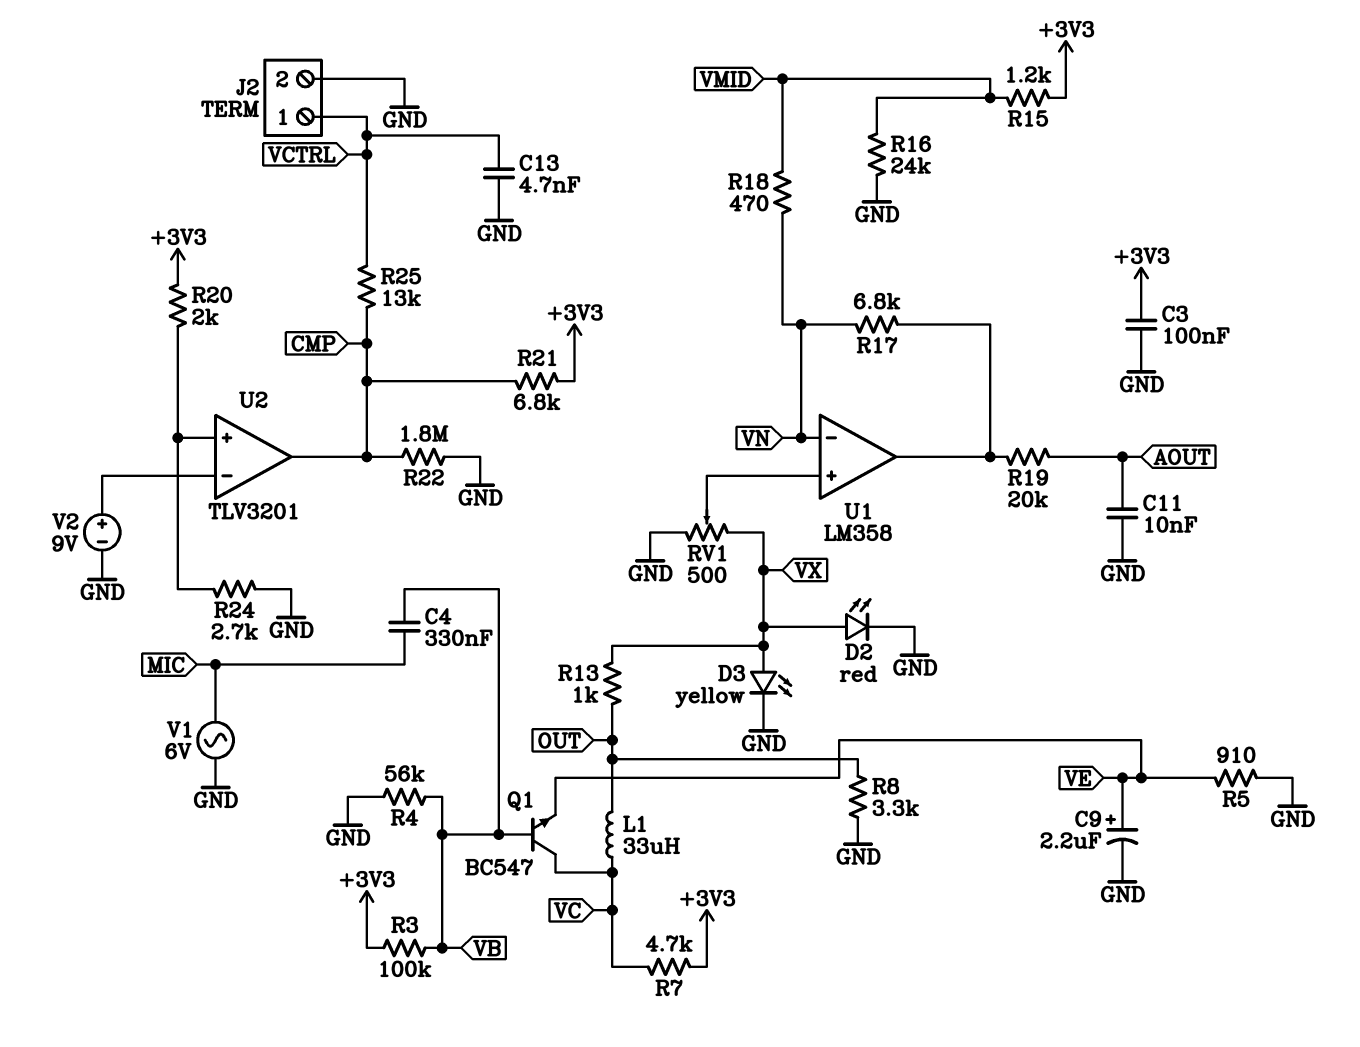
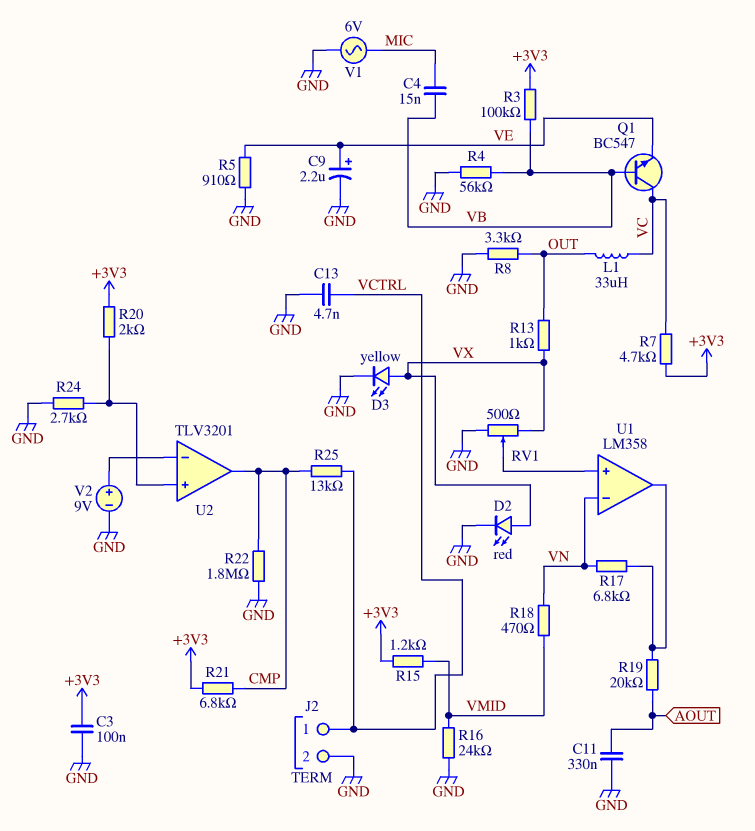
C4: 330nF (MIC, VB) -> 15nF (MIC, VB)
C11: 10nF (AOUT, GND) -> 330nF (AOUT, GND)

